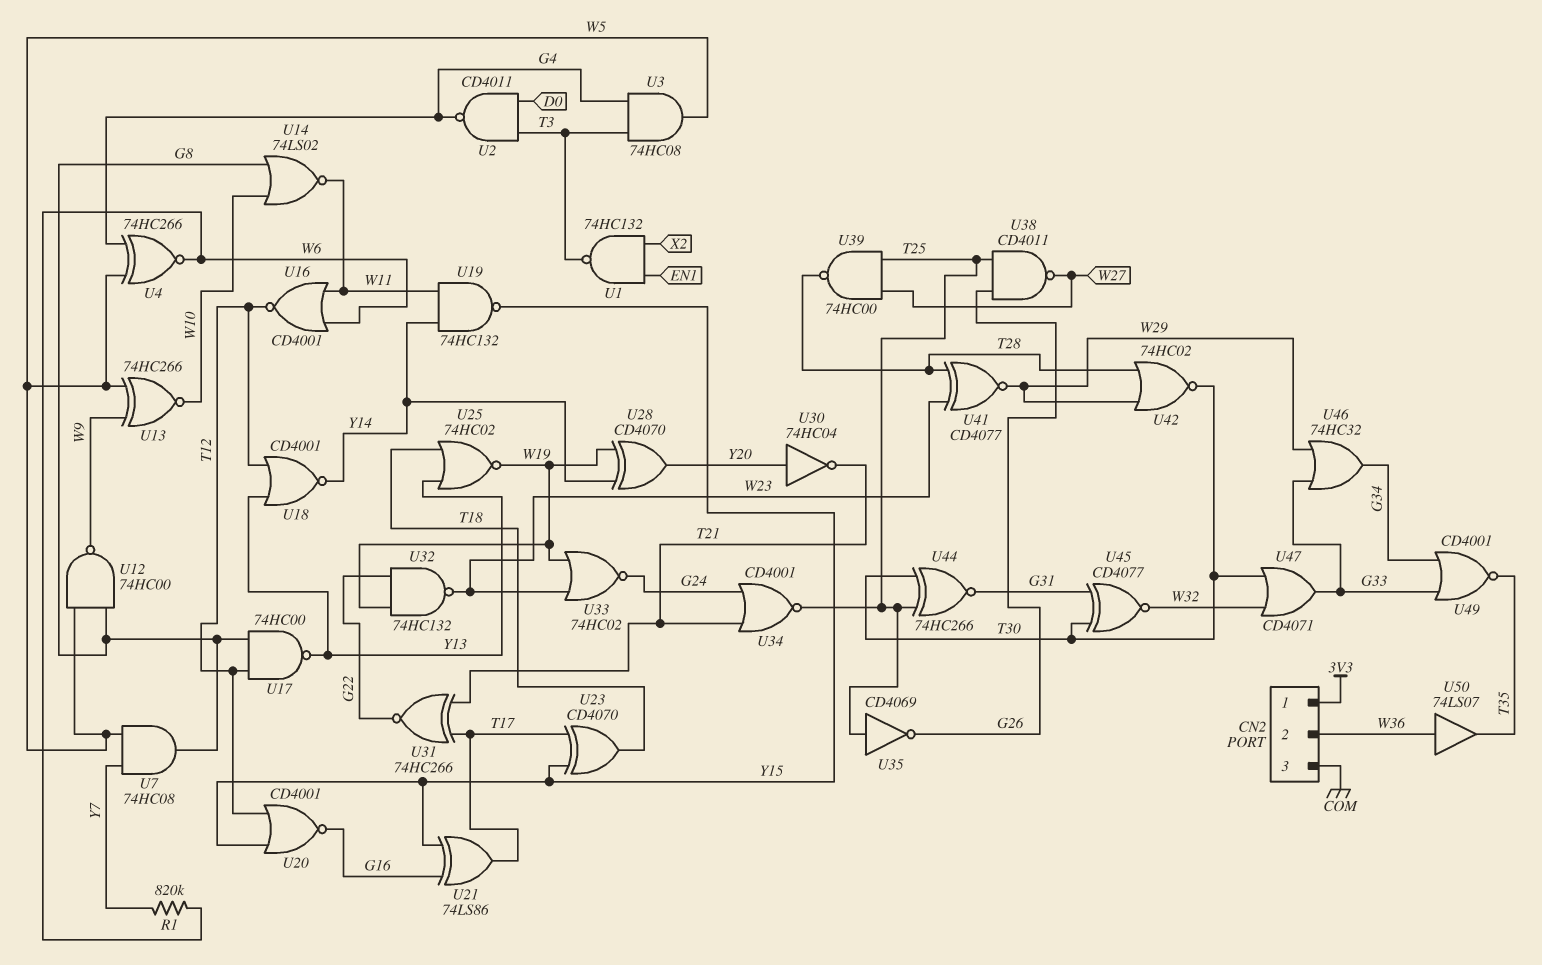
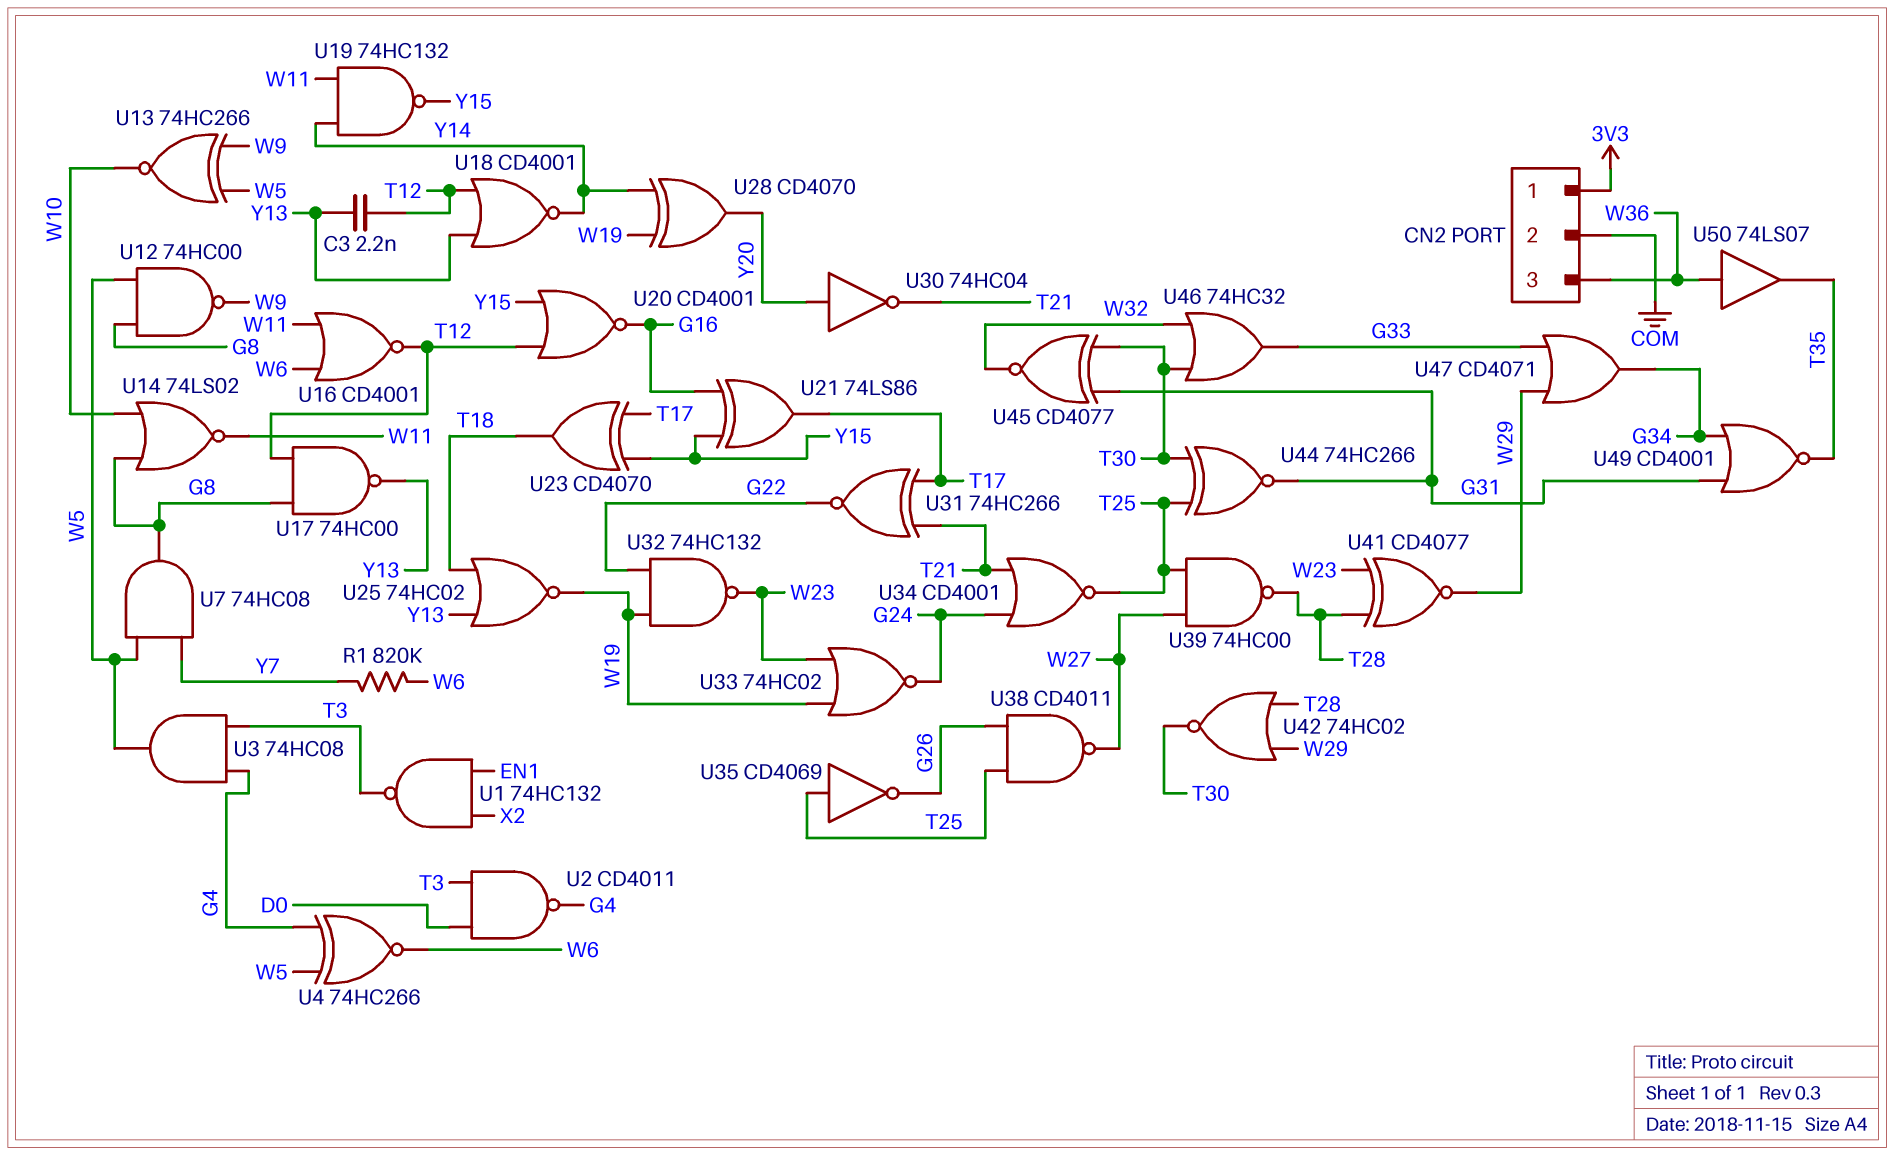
C3: none -> 2.2nF (T12, Y13)
CN2 pin 2: W36 -> COM
CN2 pin 3: COM -> W36
U46: OR 74HC32 (in G33, in W29, out G34) -> OR 74HC32 (in T30, in W32, out G33)
U47: OR CD4071 (in T30, in W32, out G33) -> OR CD4071 (in G33, in W29, out G34)
U49: NOR CD4001 (in G33, in G34, out T35) -> NOR CD4001 (in G31, in G34, out T35)

